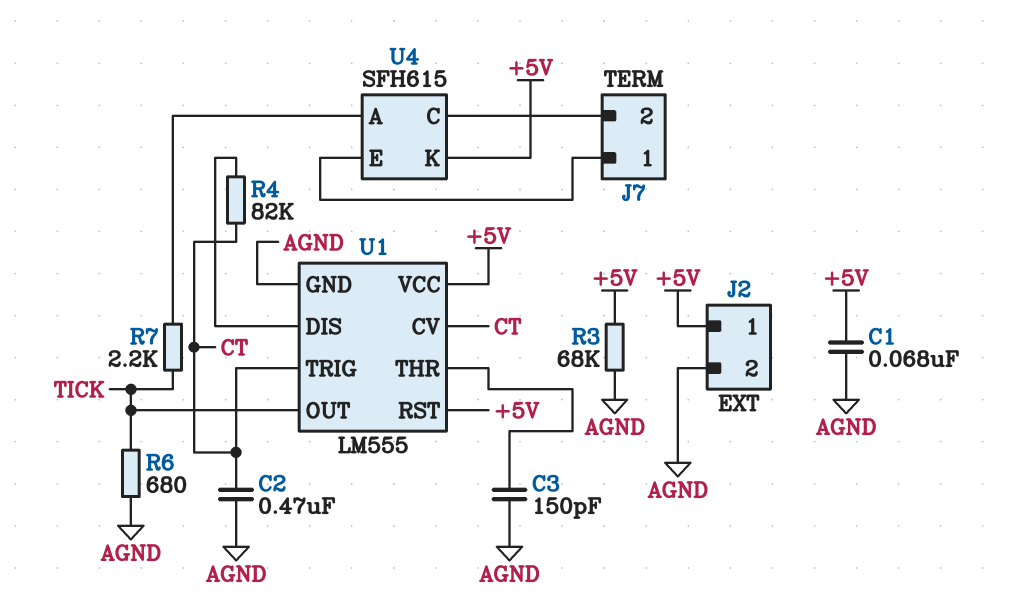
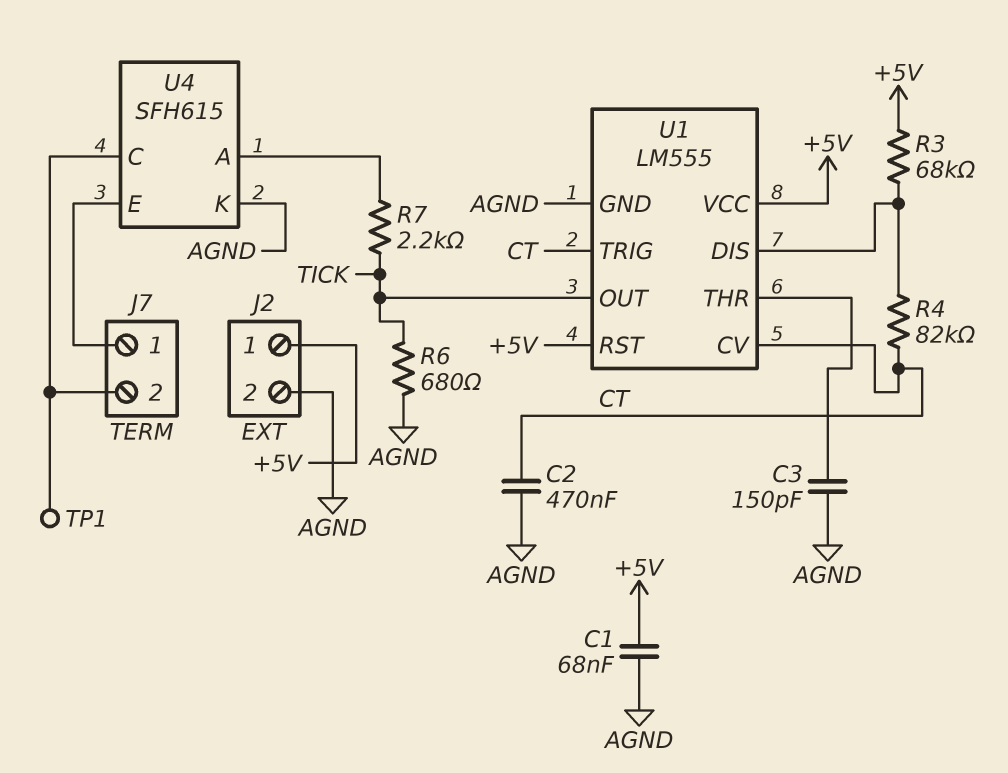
R3: 68k (+5V, AGND) -> 68k (+5V, U1/DIS)
TP1: none -> test point (J7/2)
U4 pin K: +5V -> AGND

